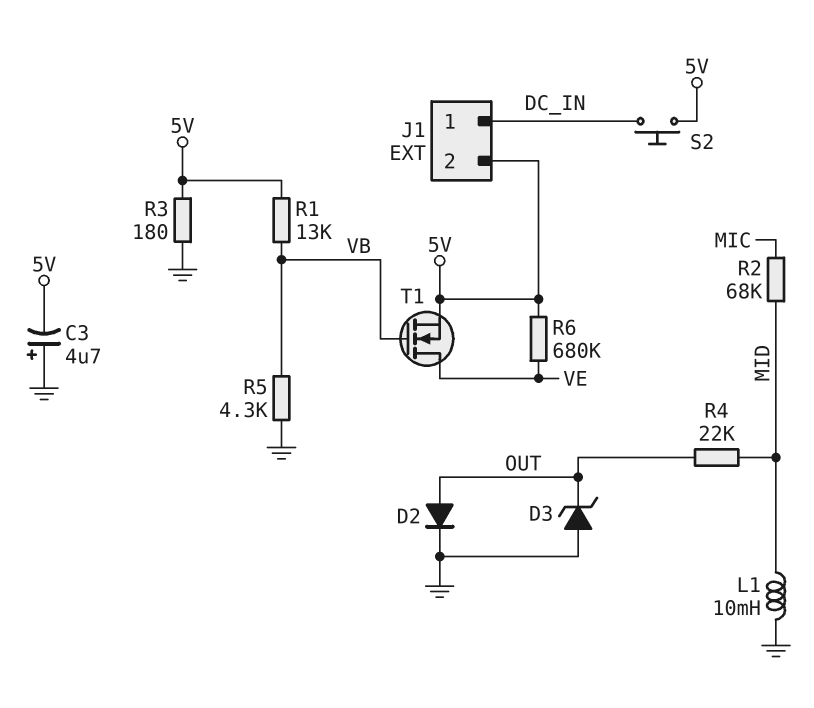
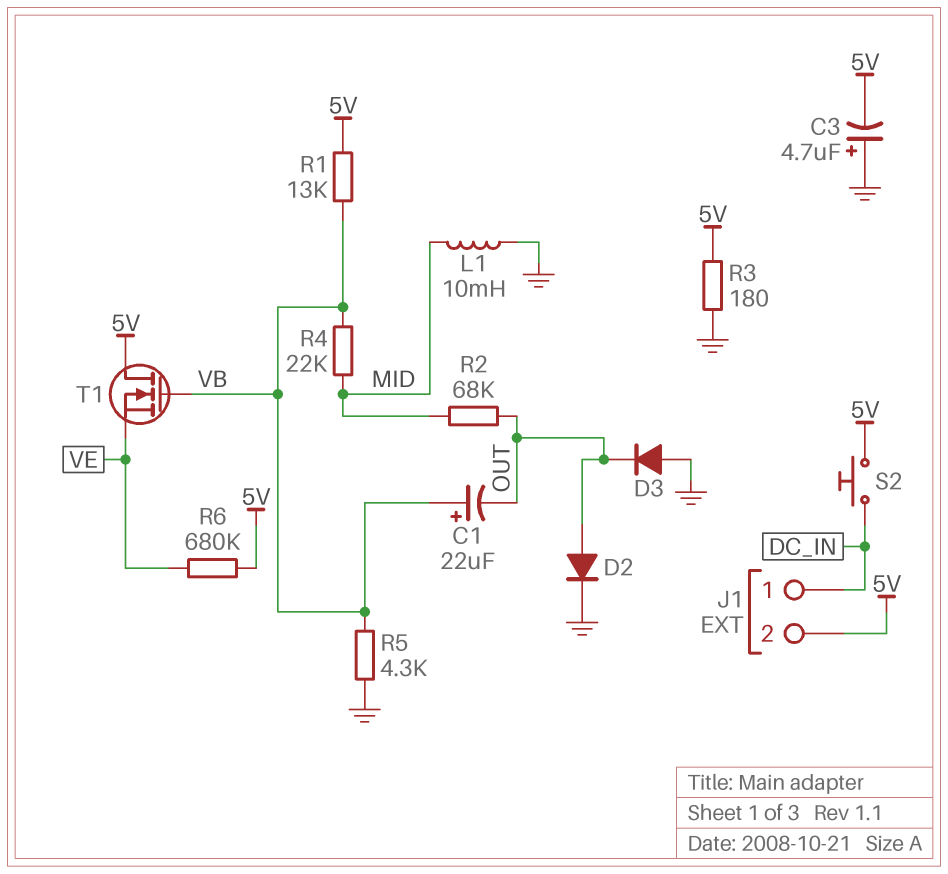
C1: none -> 22uF (plus VB, minus OUT)
D3: zener (A GND, K OUT) -> diode (A GND, K OUT)
R2: 68k (MIC, MID) -> 68k (MID, OUT)
R4: 22k (MID, OUT) -> 22k (MID, VB)
T1: NMOS (G VB, D VE, S 5V) -> NMOS (G VB, D 5V, S VE)

